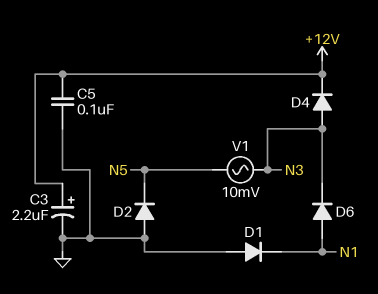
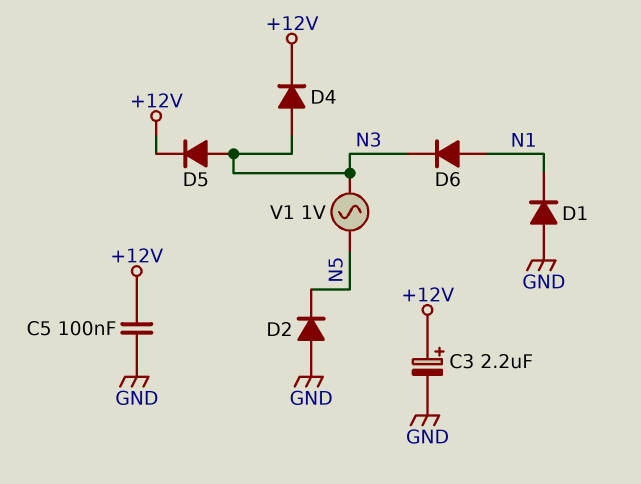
D5: none -> diode (A N3, K +12V)
V1: AC 10mV (N3, N5) -> AC 1V (N3, N5)

